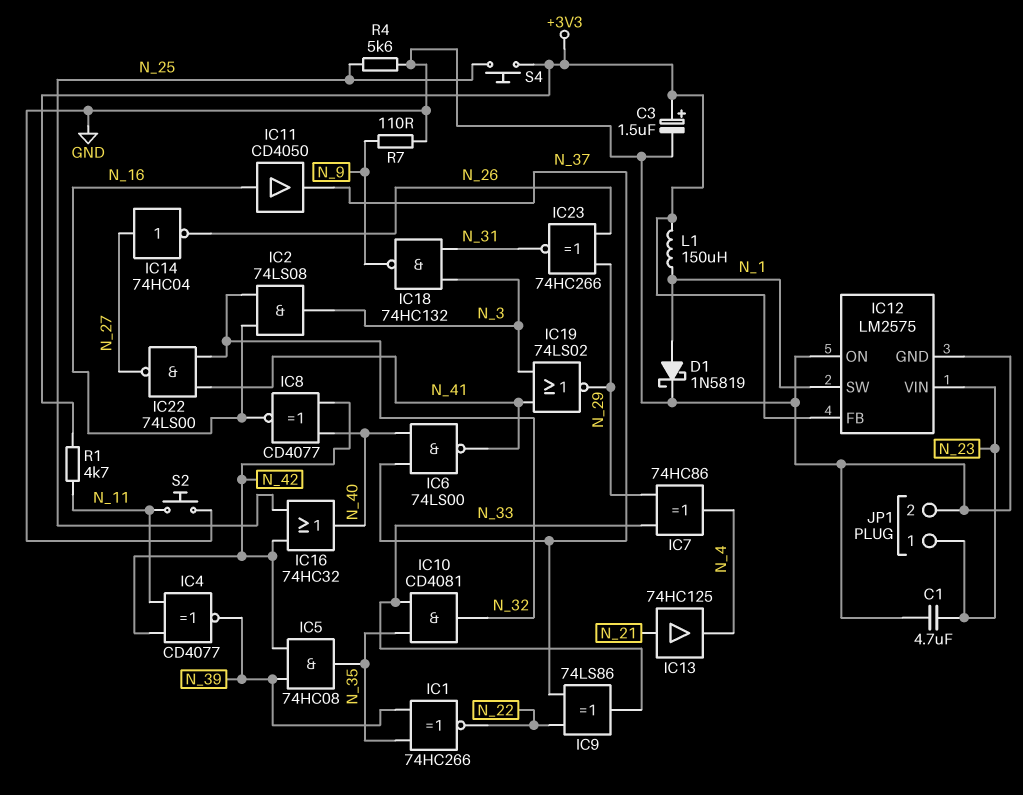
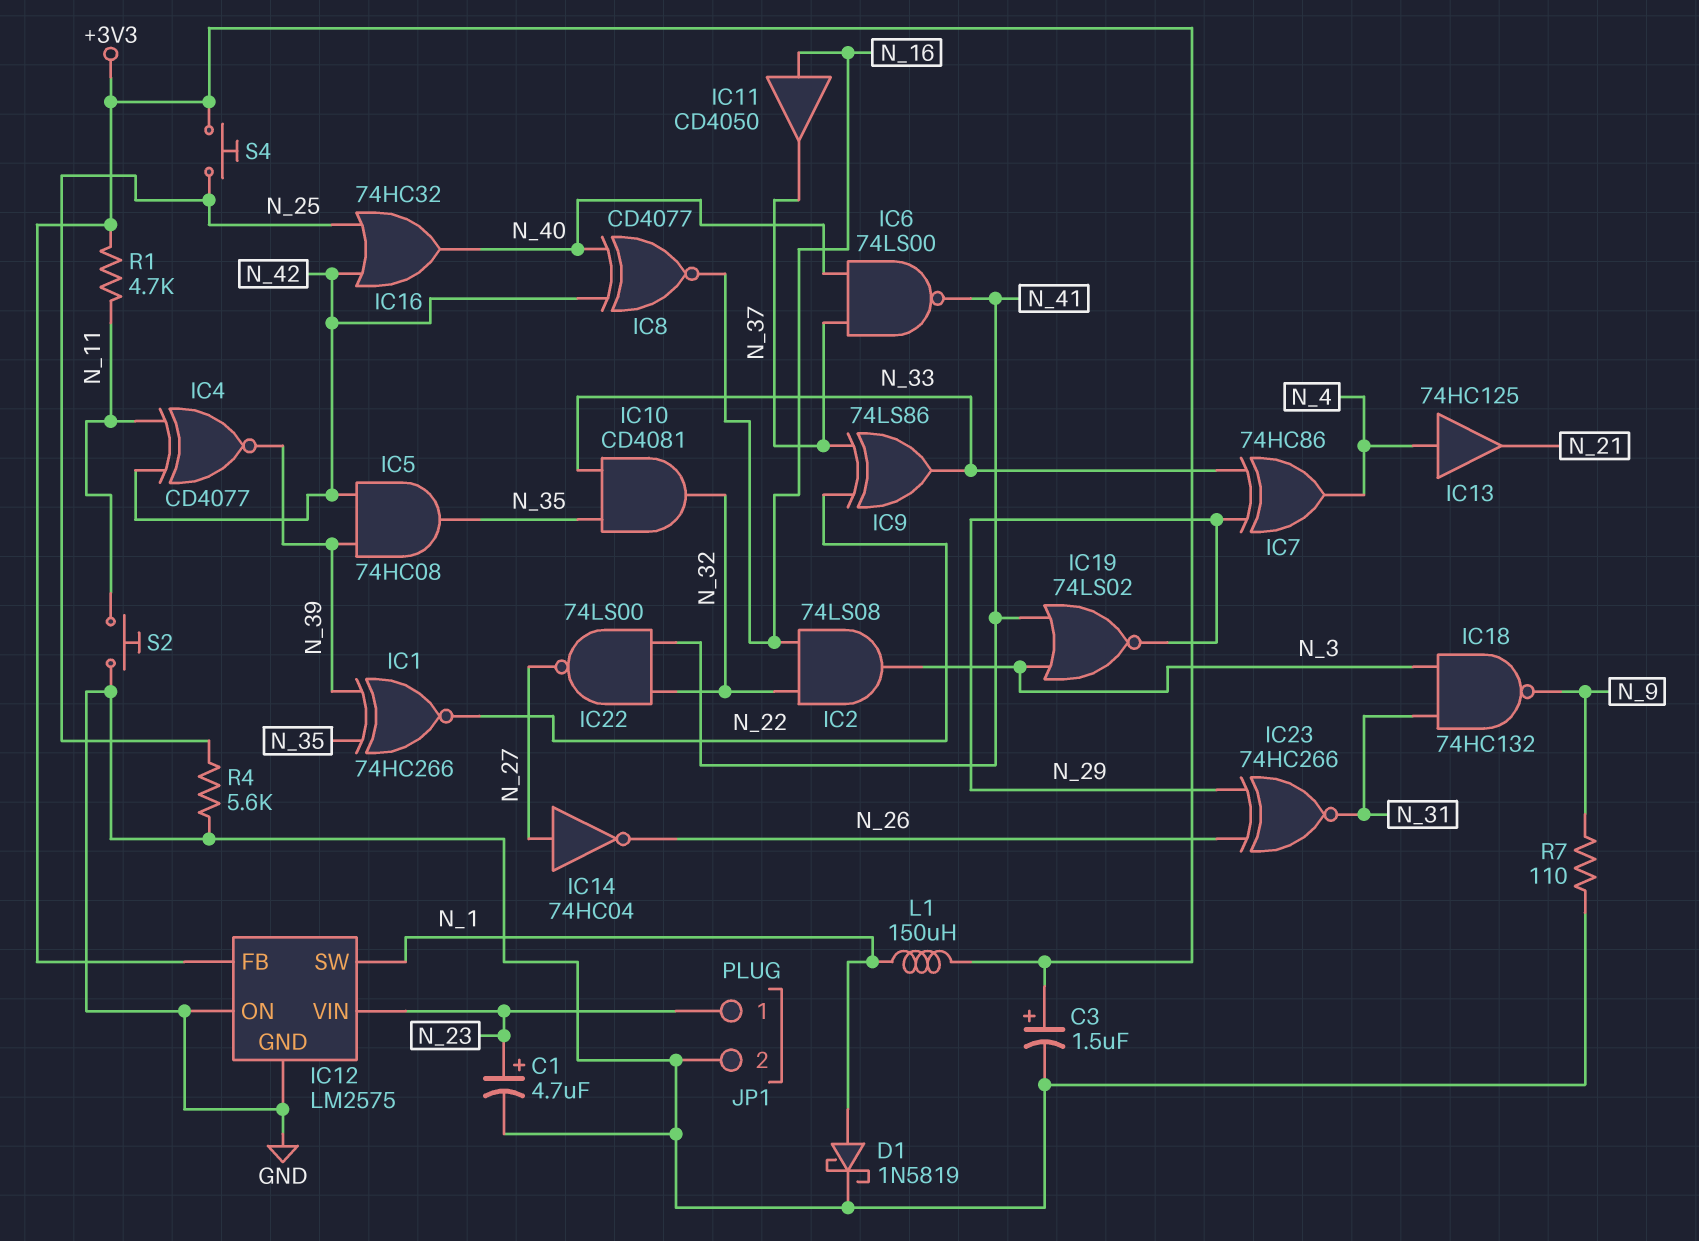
C1: 4.7uF (GND, N_23) -> 4.7uF (plus N_23, minus GND)
IC13: buffer 74HC125 (in N_21, out N_4) -> buffer 74HC125 (in N_4, out N_21)

